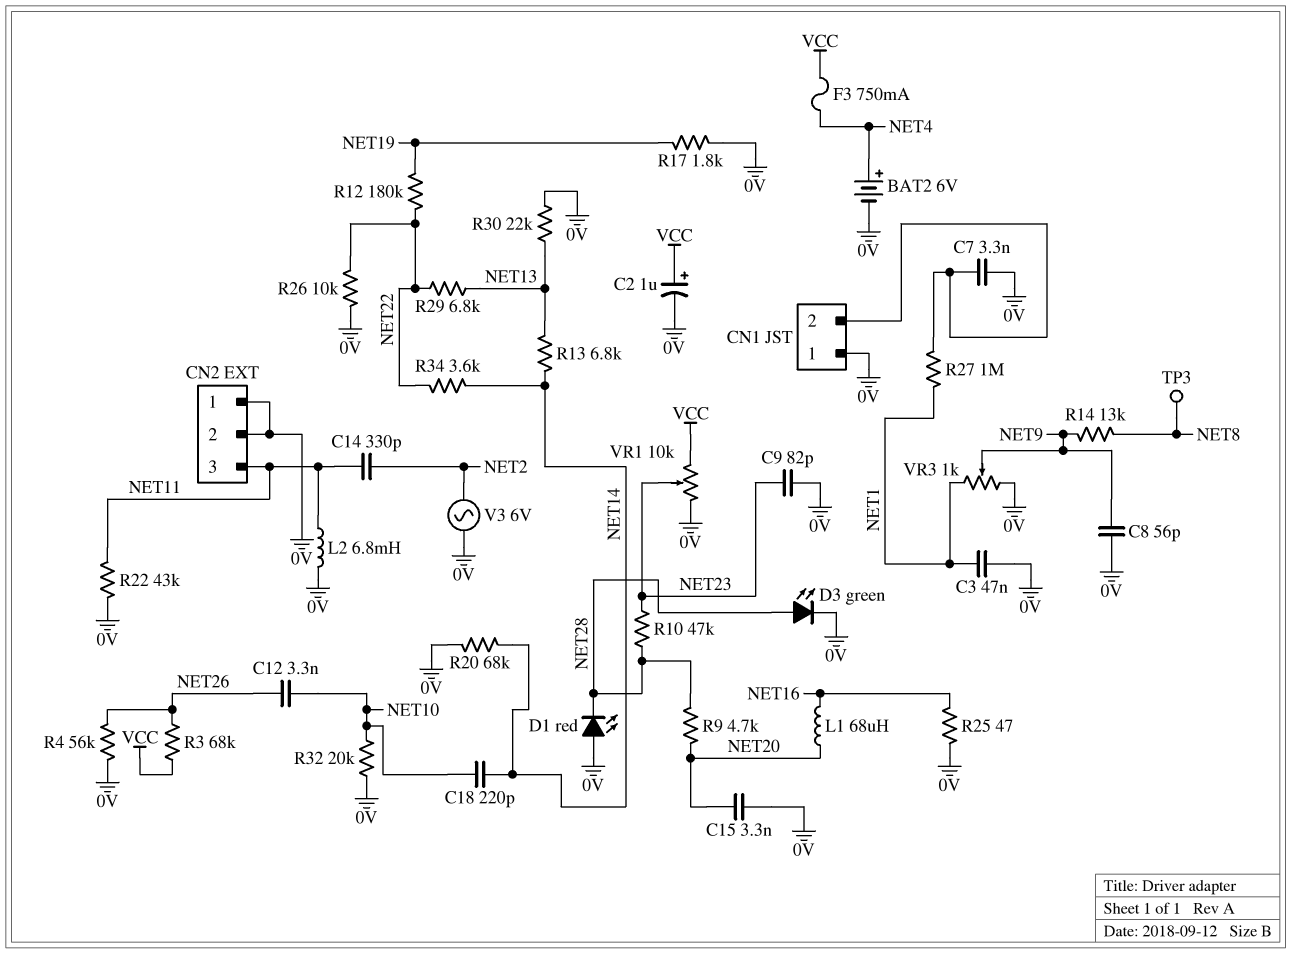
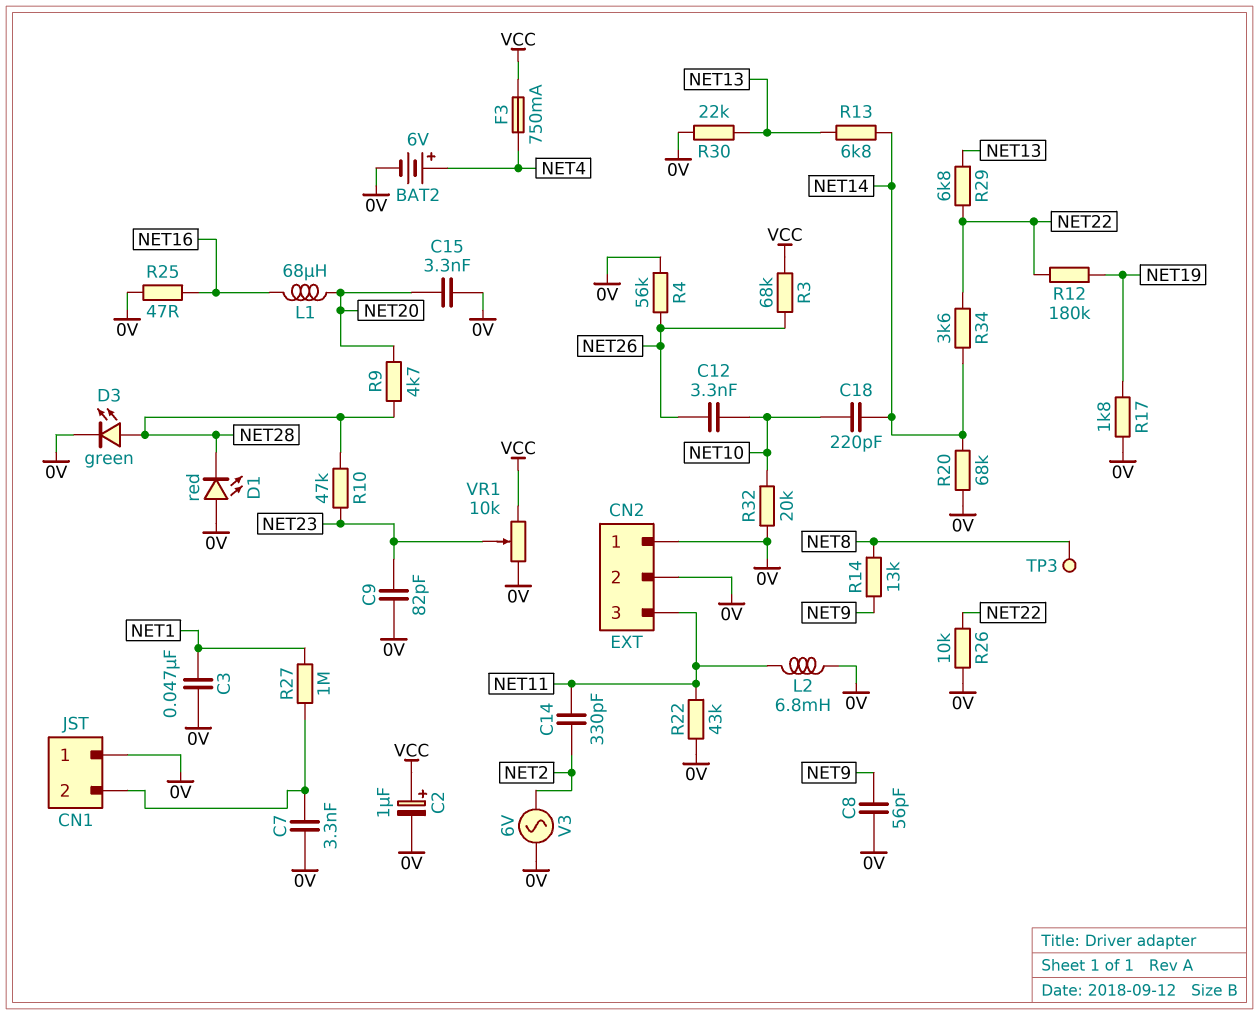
VR3: 1k (0V, NET1, wiper NET9) -> none

